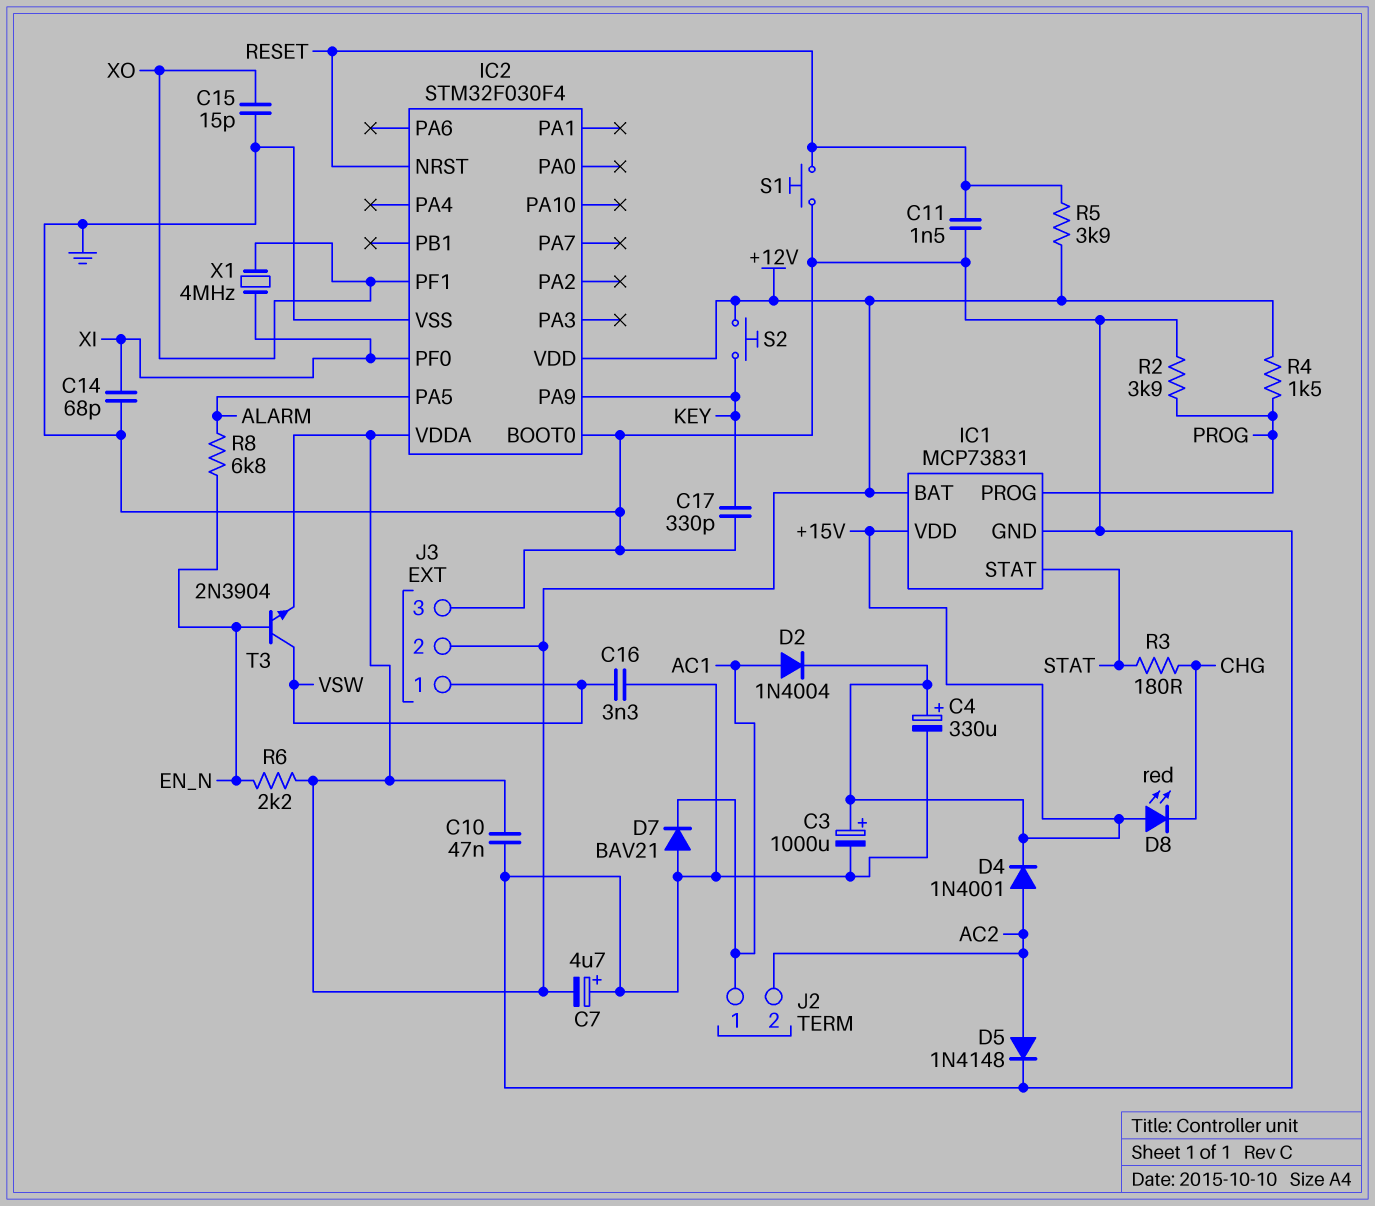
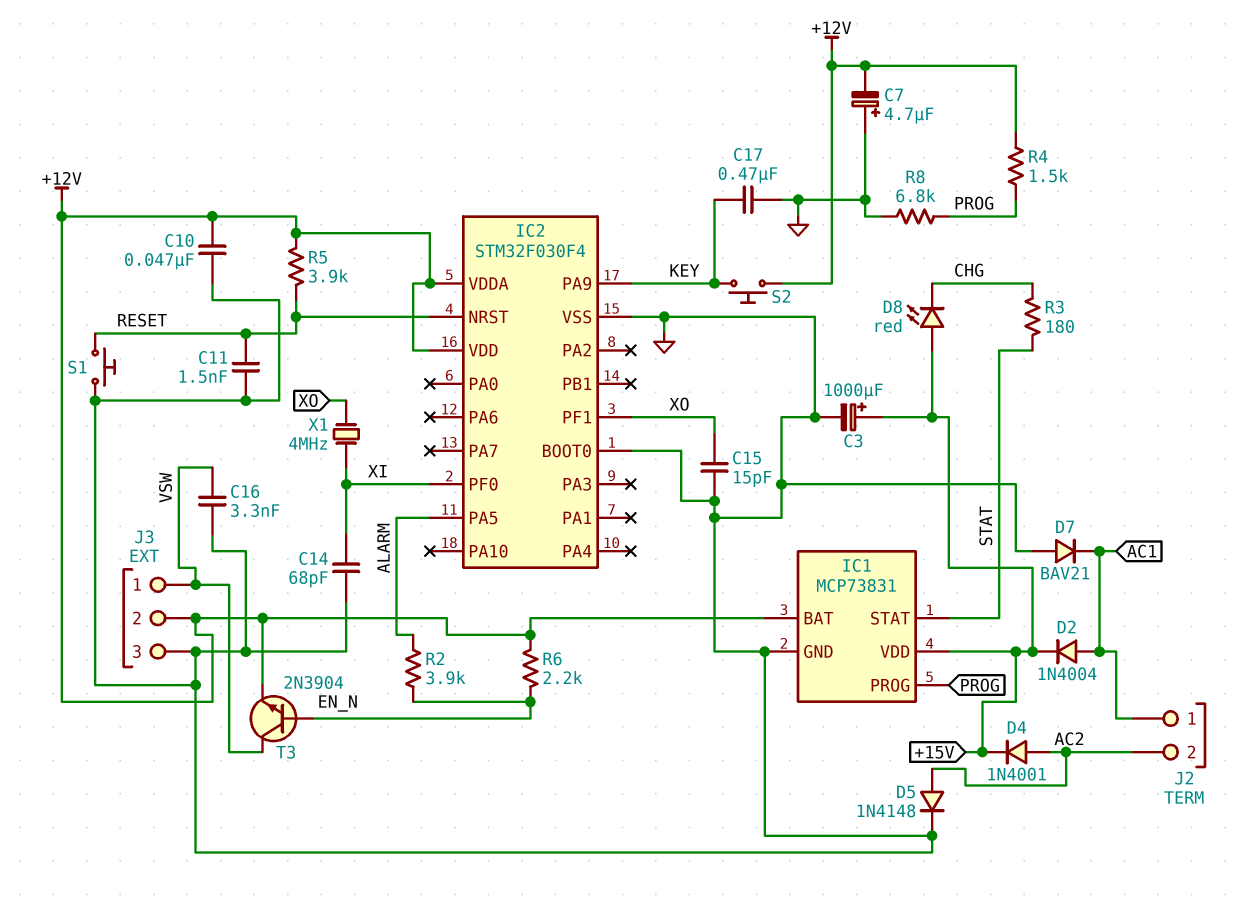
C4: 330uF (plus +15V, minus GND) -> none
C17: 330pF (GND, KEY) -> 470nF (GND, KEY)
R2: 3.9k (GND, PROG) -> 3.9k (ALARM, EN_N)
R8: 6.8k (ALARM, EN_N) -> 6.8k (GND, PROG)

